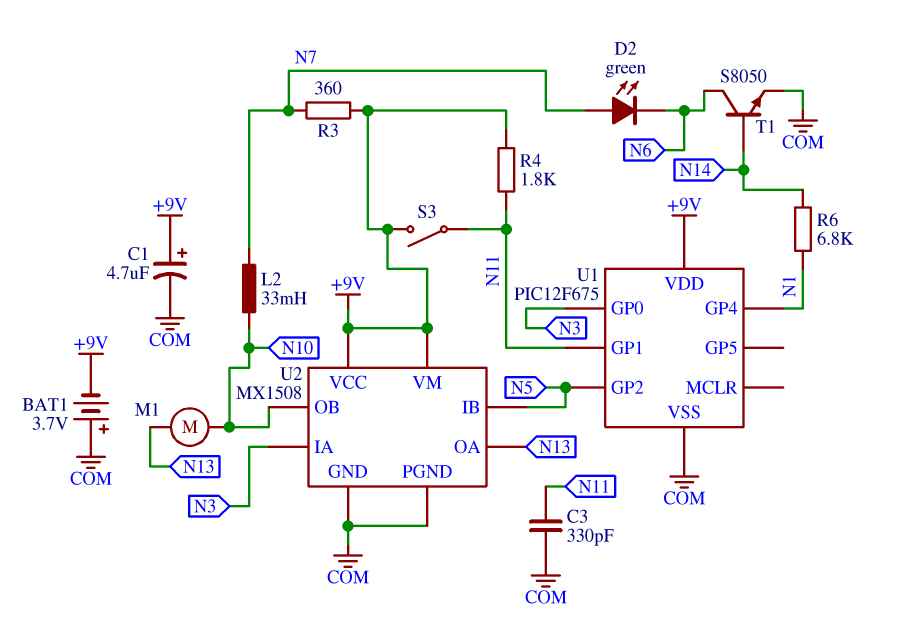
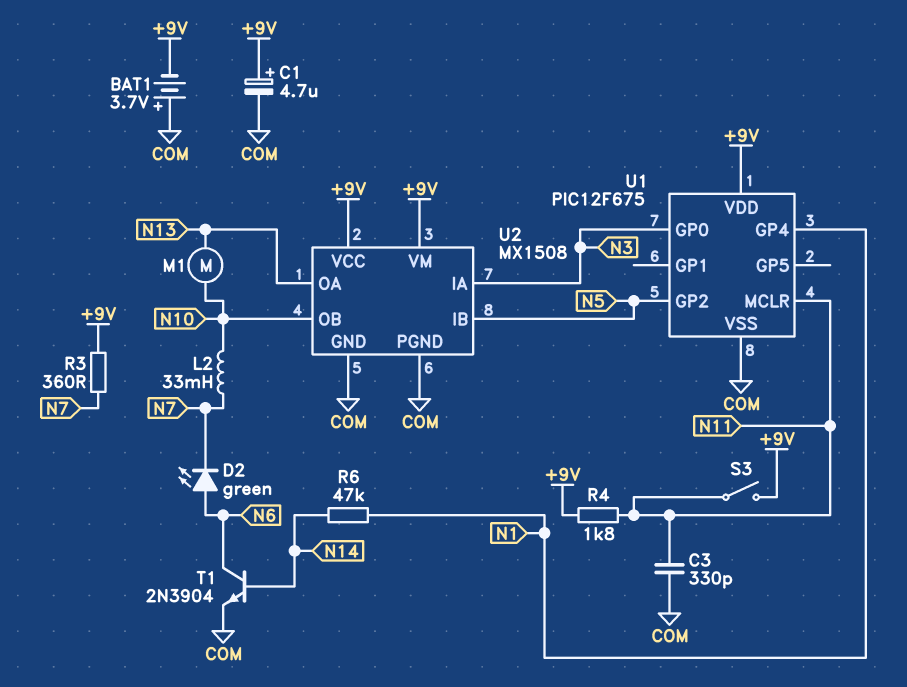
D2: LED green (A N7, K N6) -> LED green (A N6, K N7)
R6: 6.8k (N1, N14) -> 47k (N1, N14)
T1: NPN S8050 (B N14, C N6, E COM) -> NPN 2N3904 (B N14, C N6, E COM)
U1 pin GP1: N11 -> none
U1 pin MCLR: none -> N11

